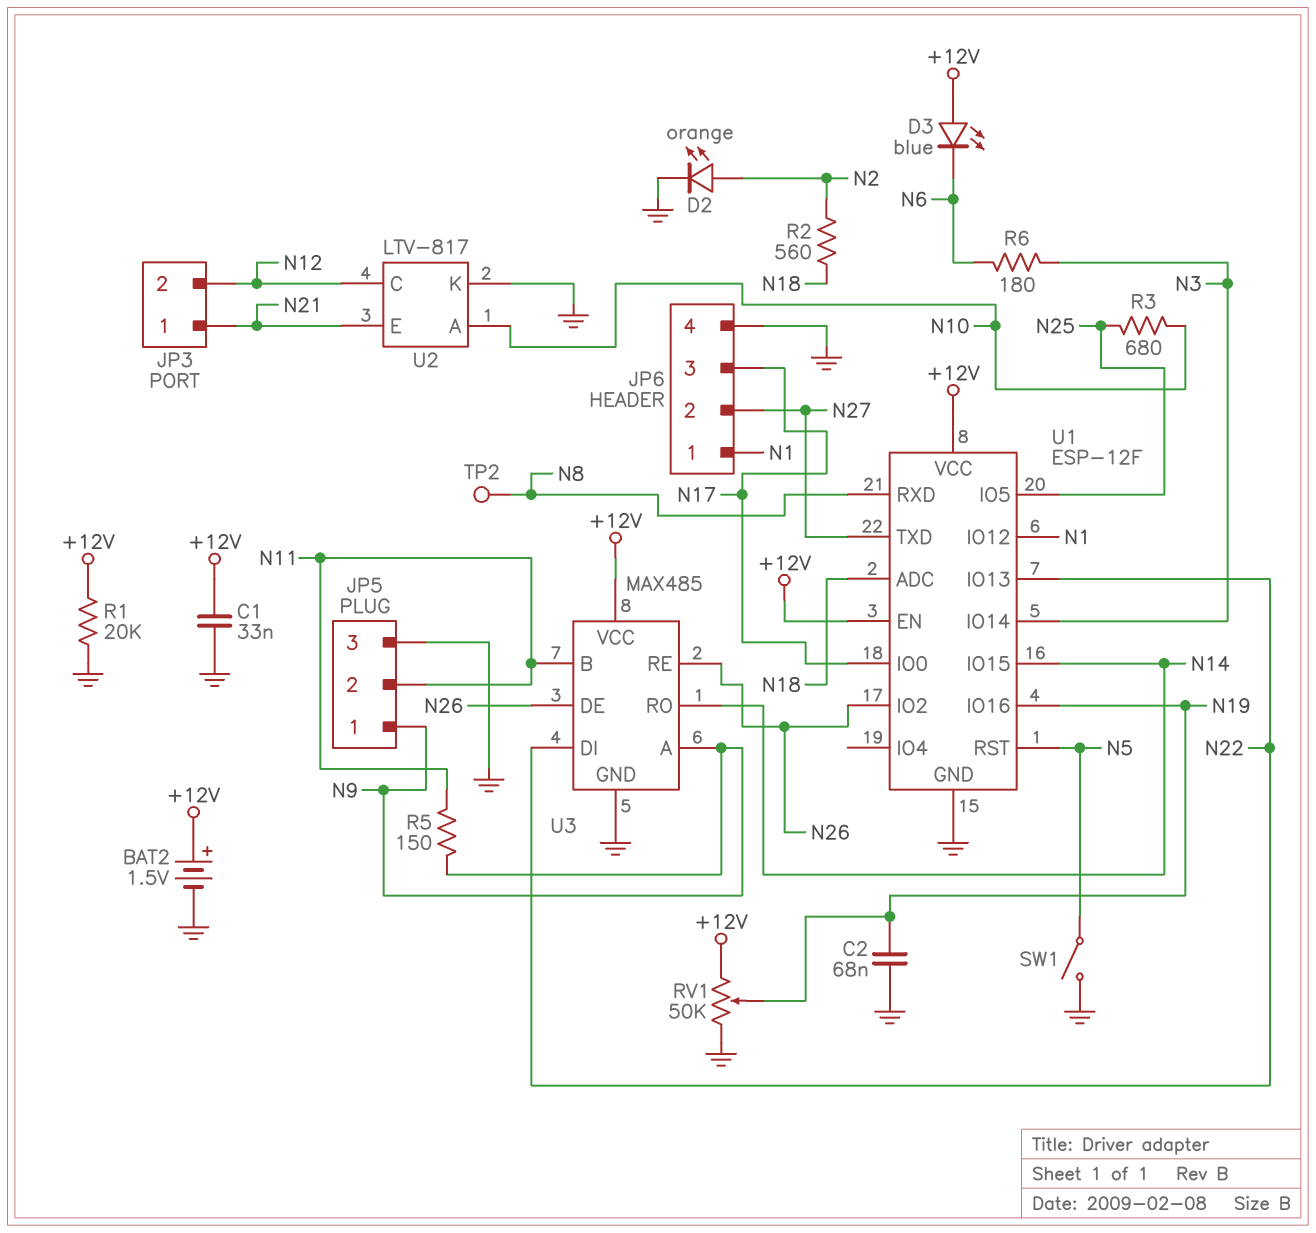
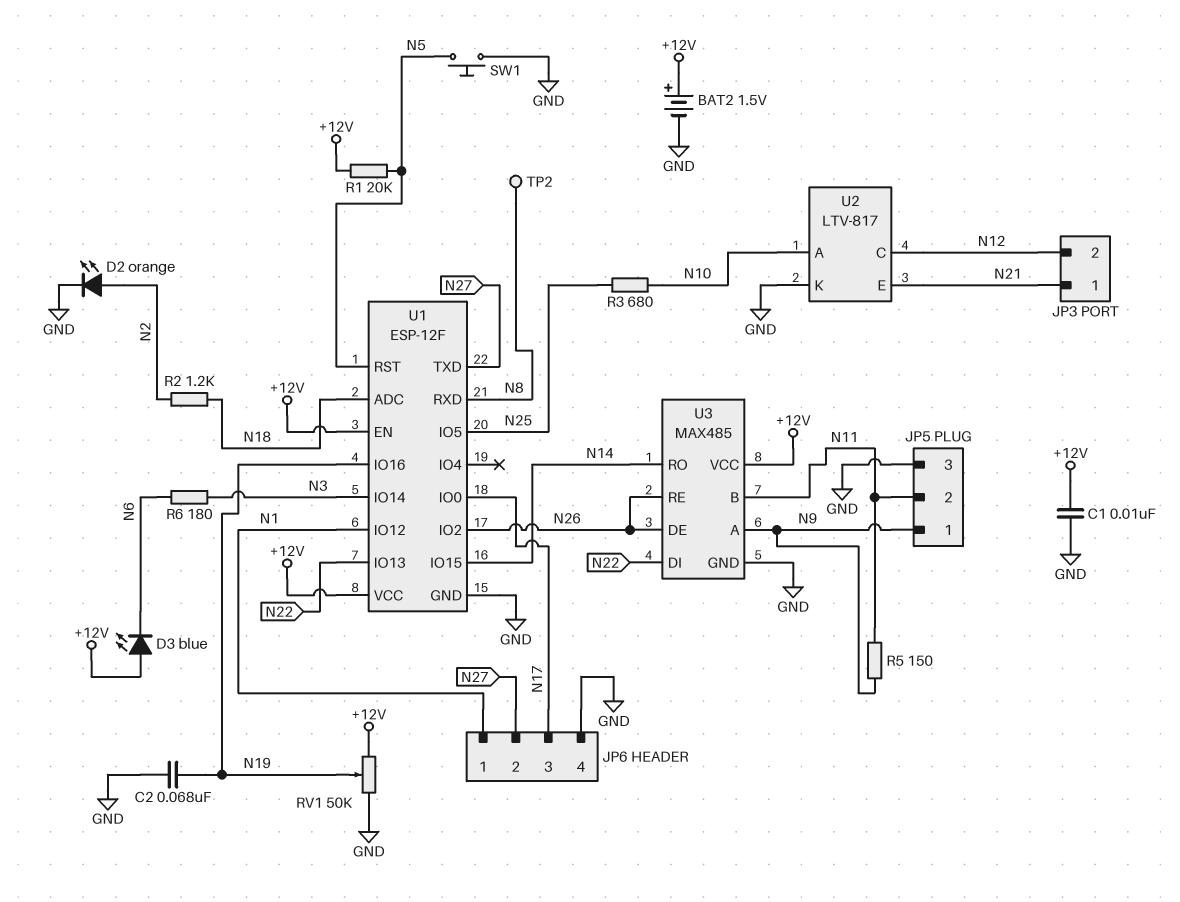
C1: 33nF (+12V, GND) -> 10nF (+12V, GND)
R1: 20k (+12V, GND) -> 20k (+12V, N5)
R2: 560 (N2, N18) -> 1.2k (N2, N18)
SW1: switch (GND, N5) -> button (GND, N5)

